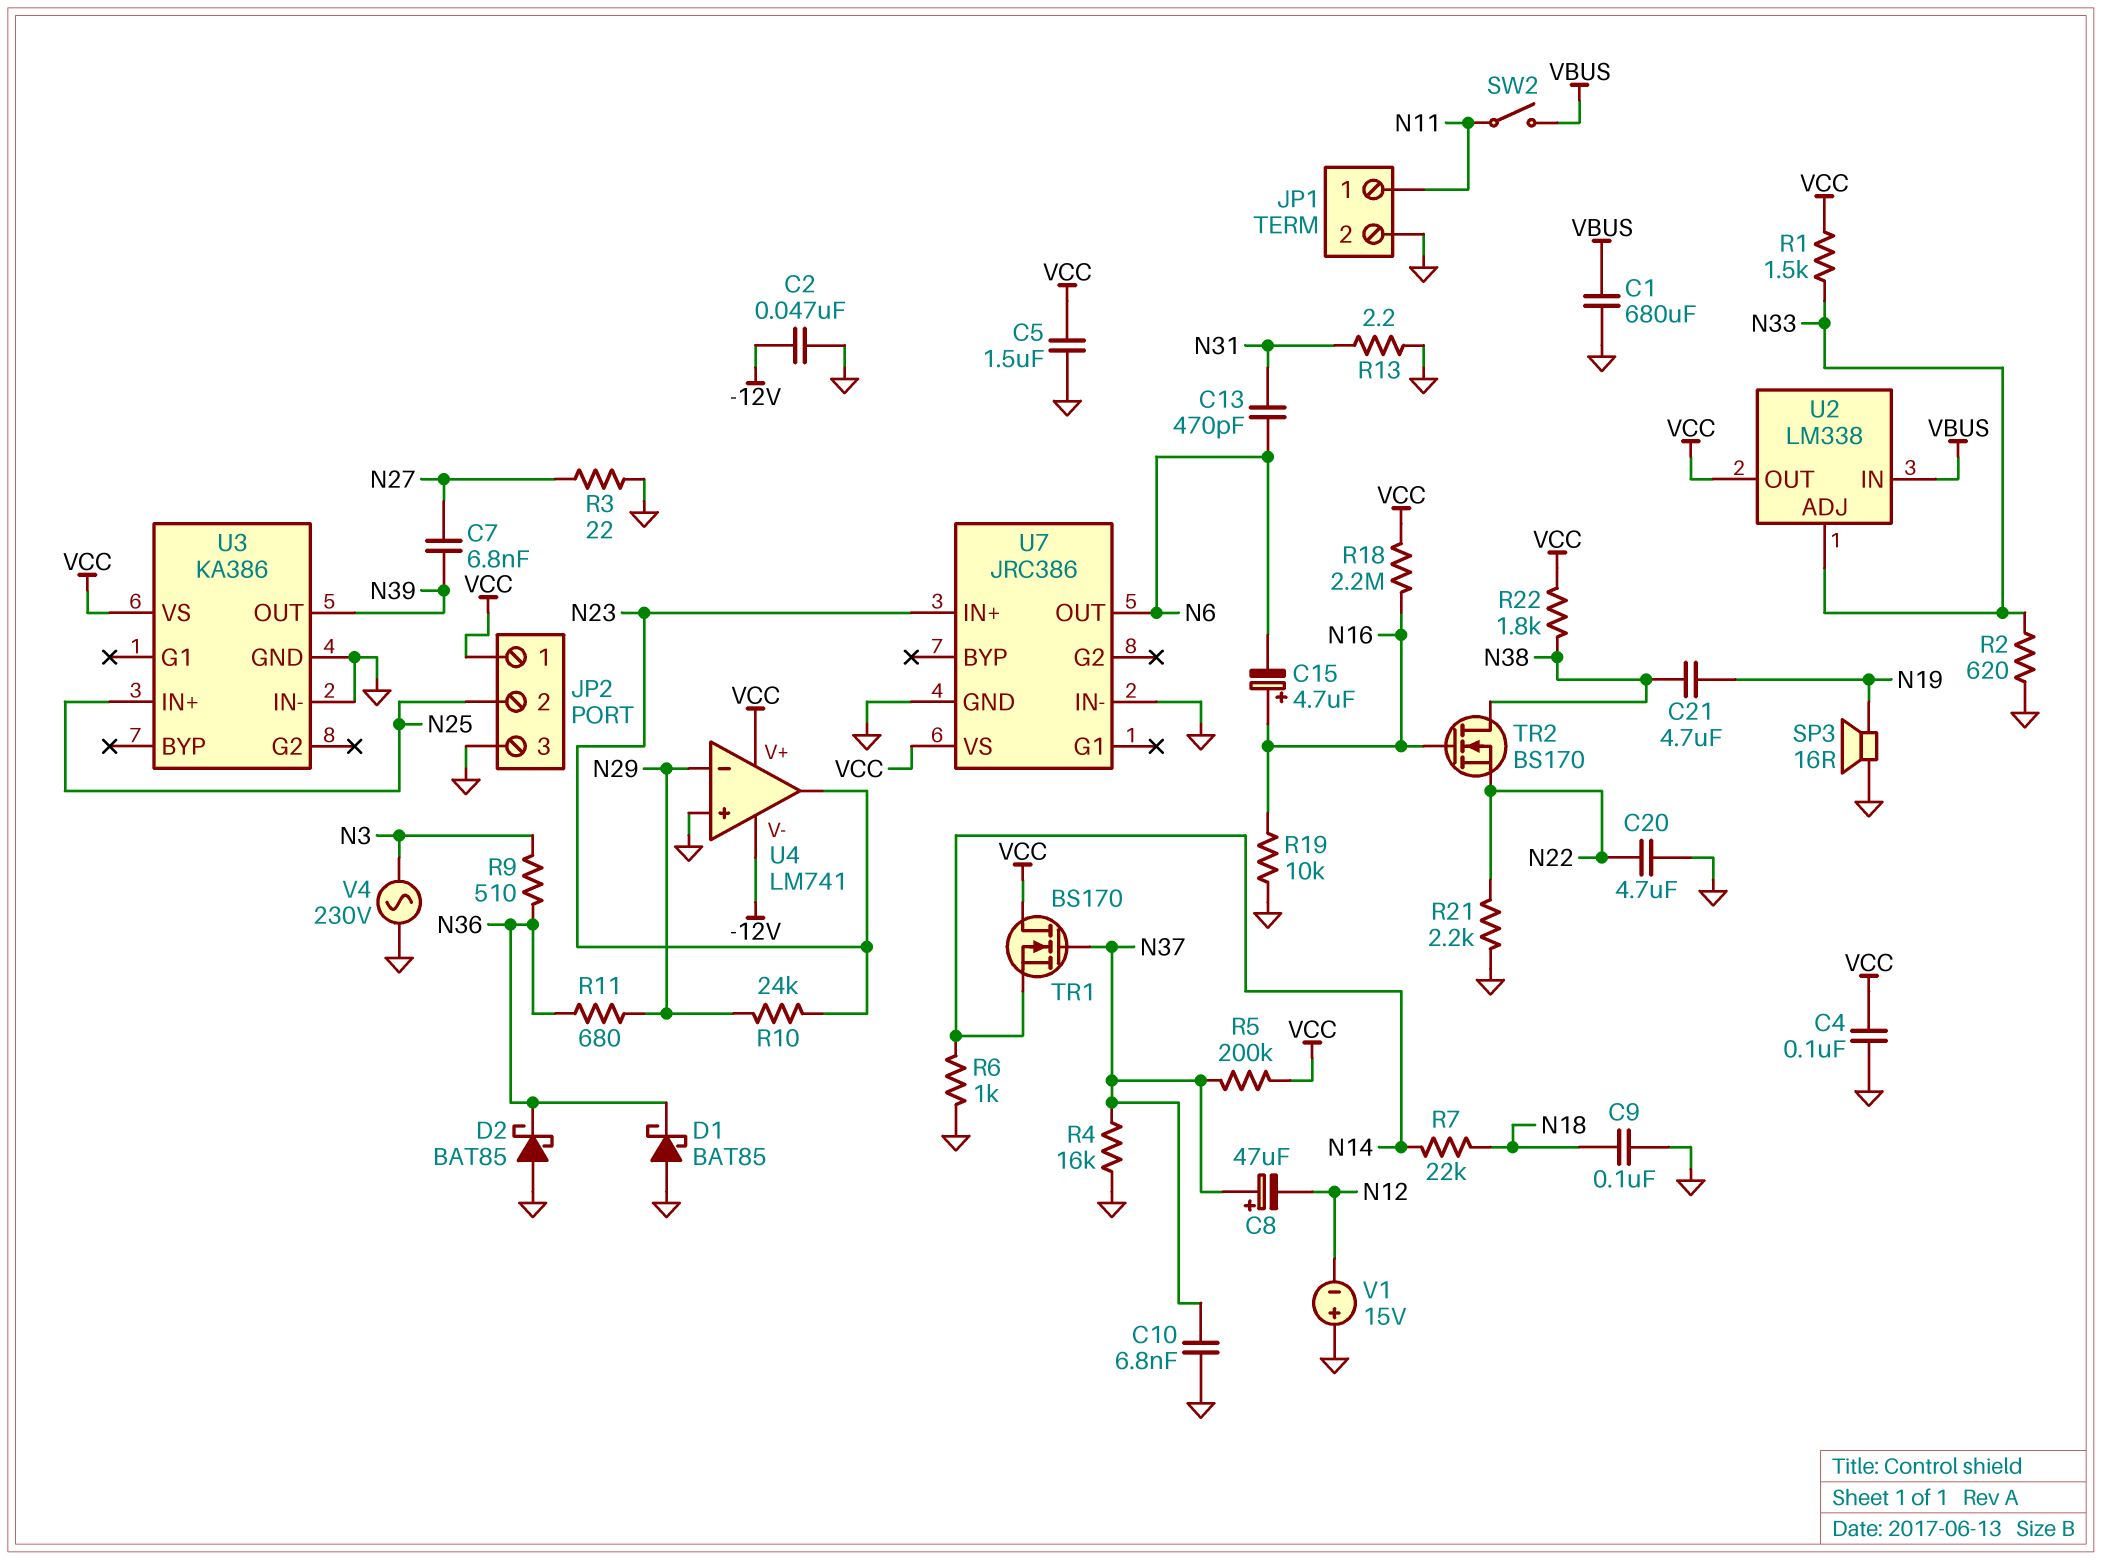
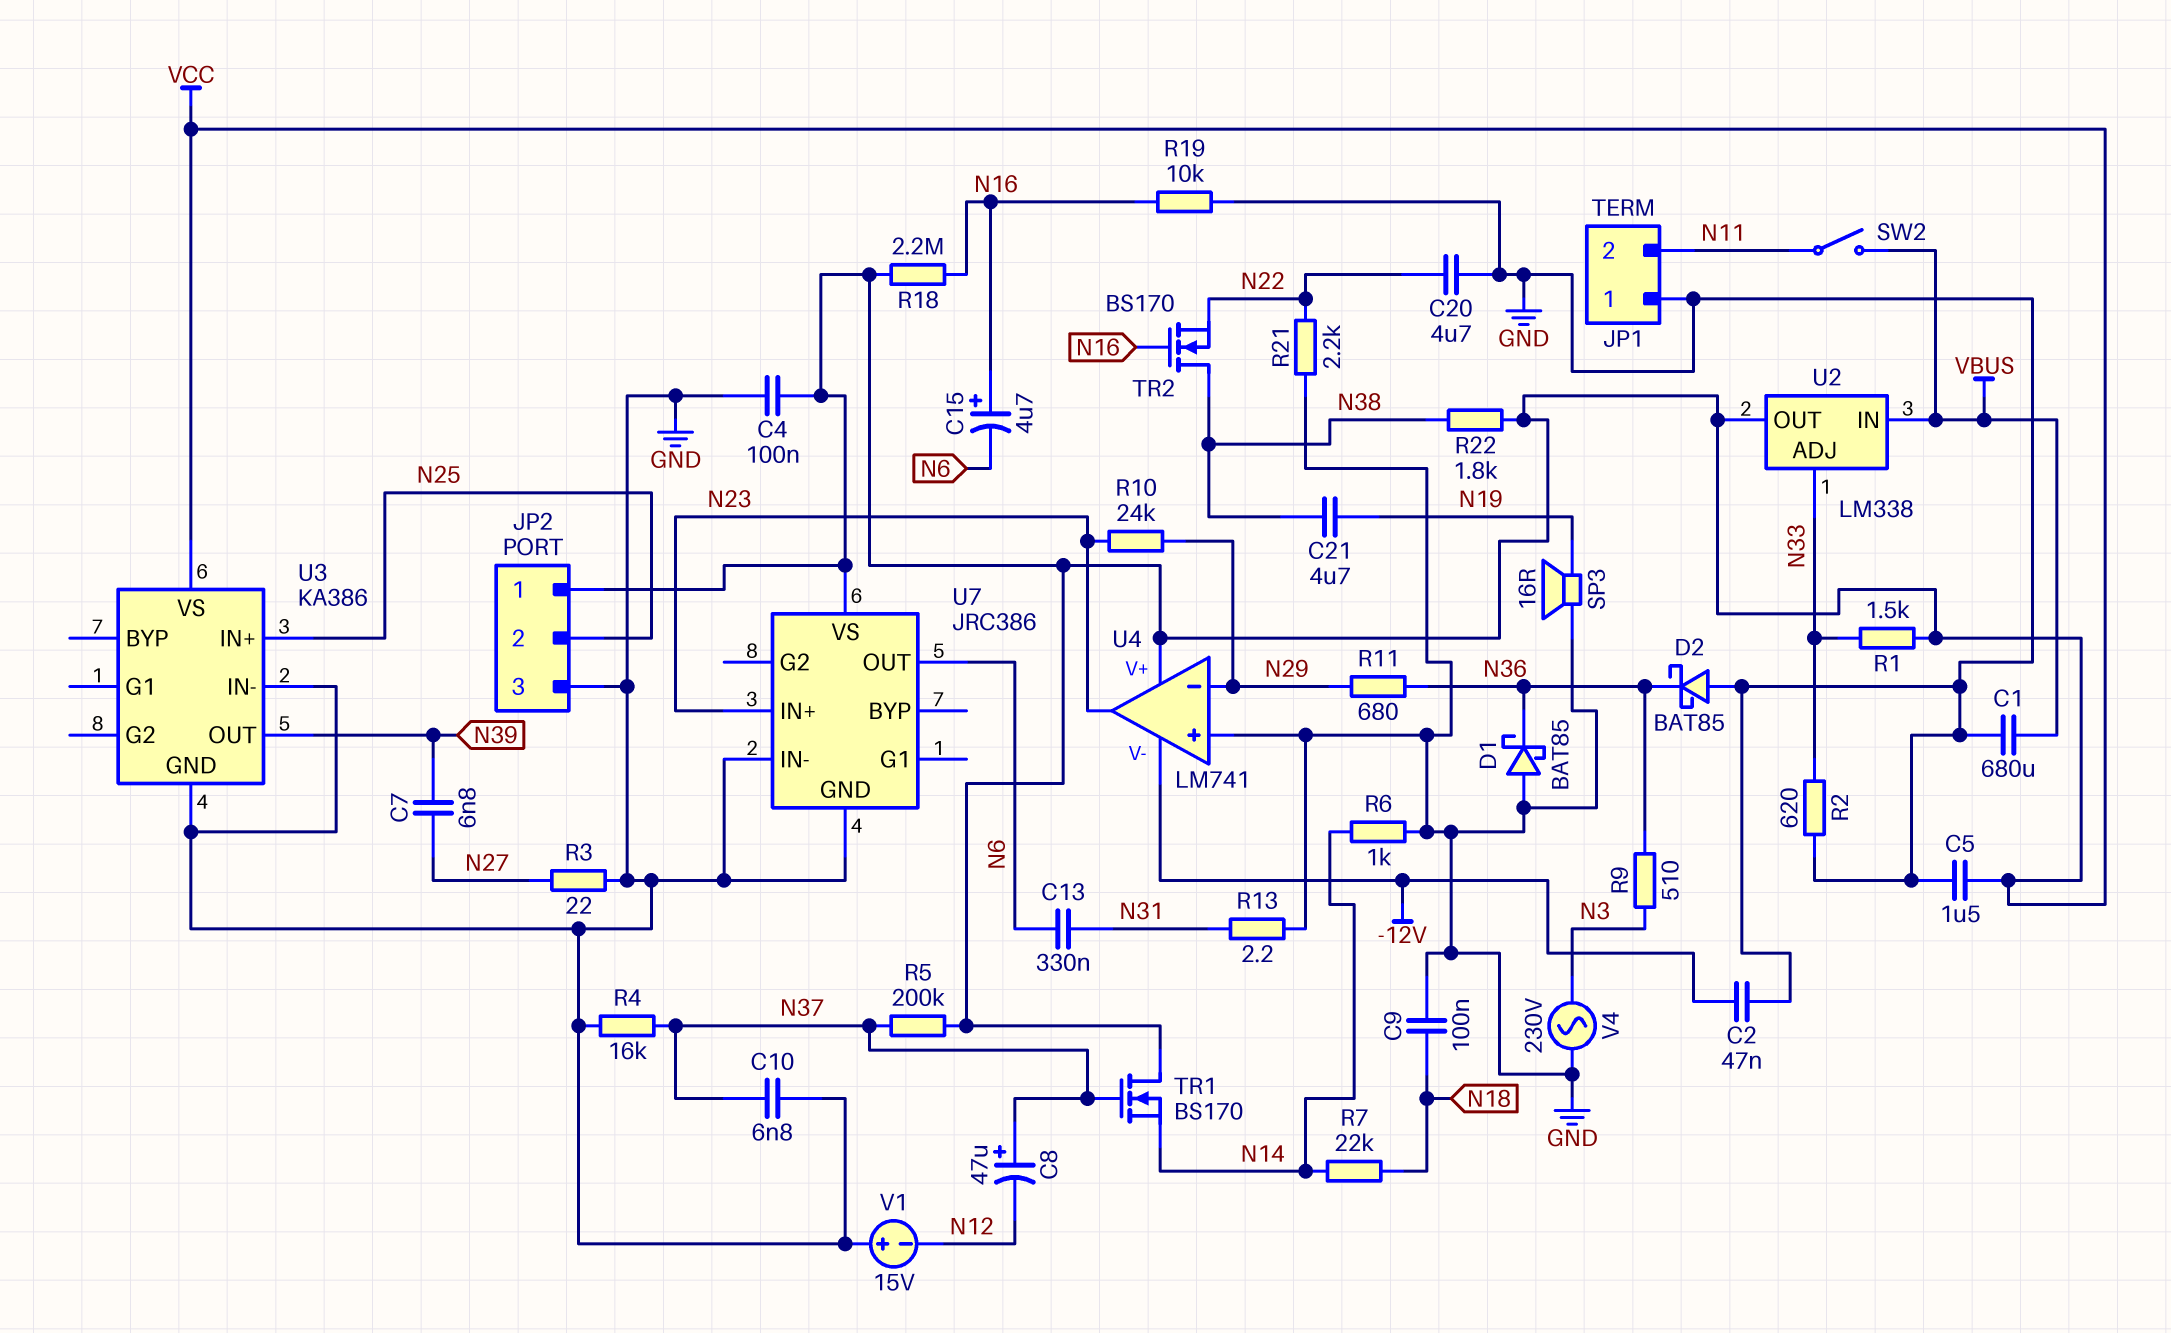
C13: 470pF (N6, N31) -> 330nF (N6, N31)
JP1 pin 1: N11 -> GND
JP1 pin 2: GND -> N11

